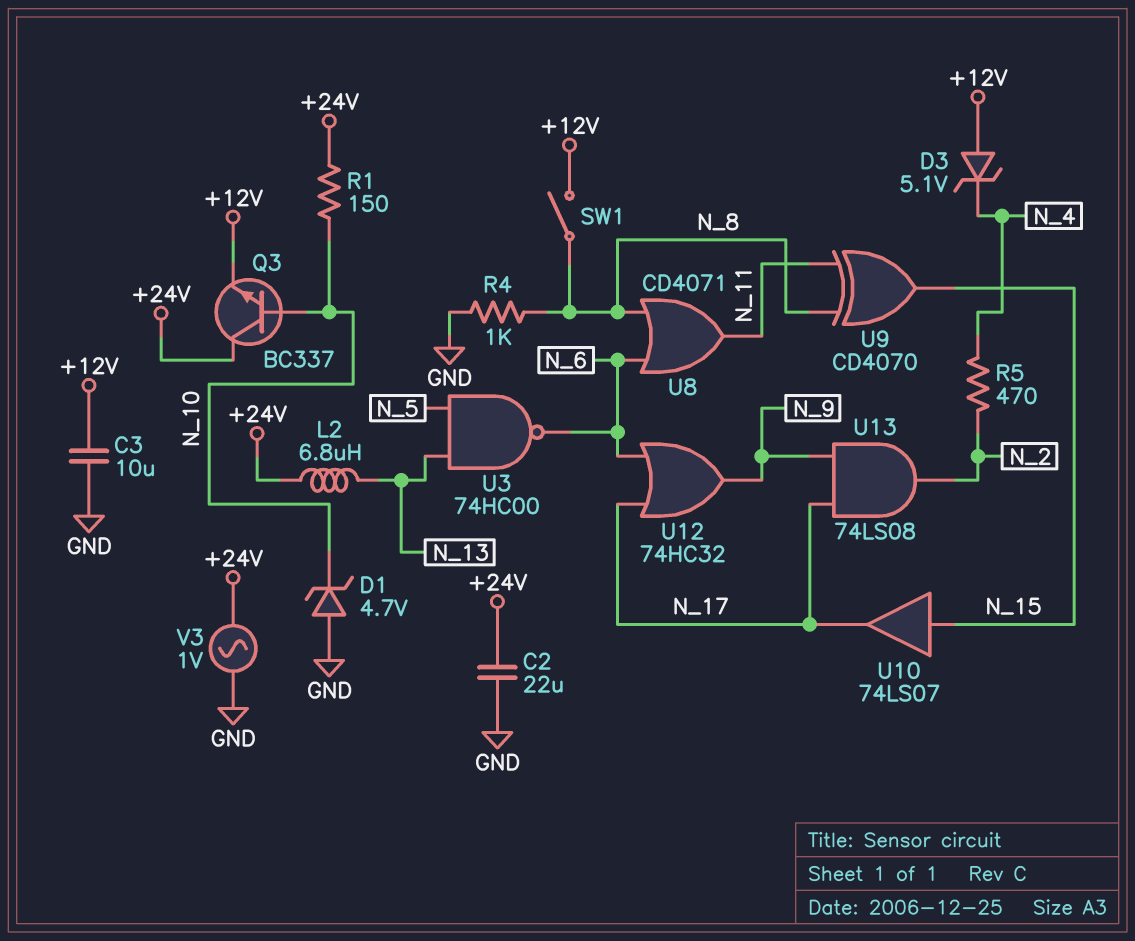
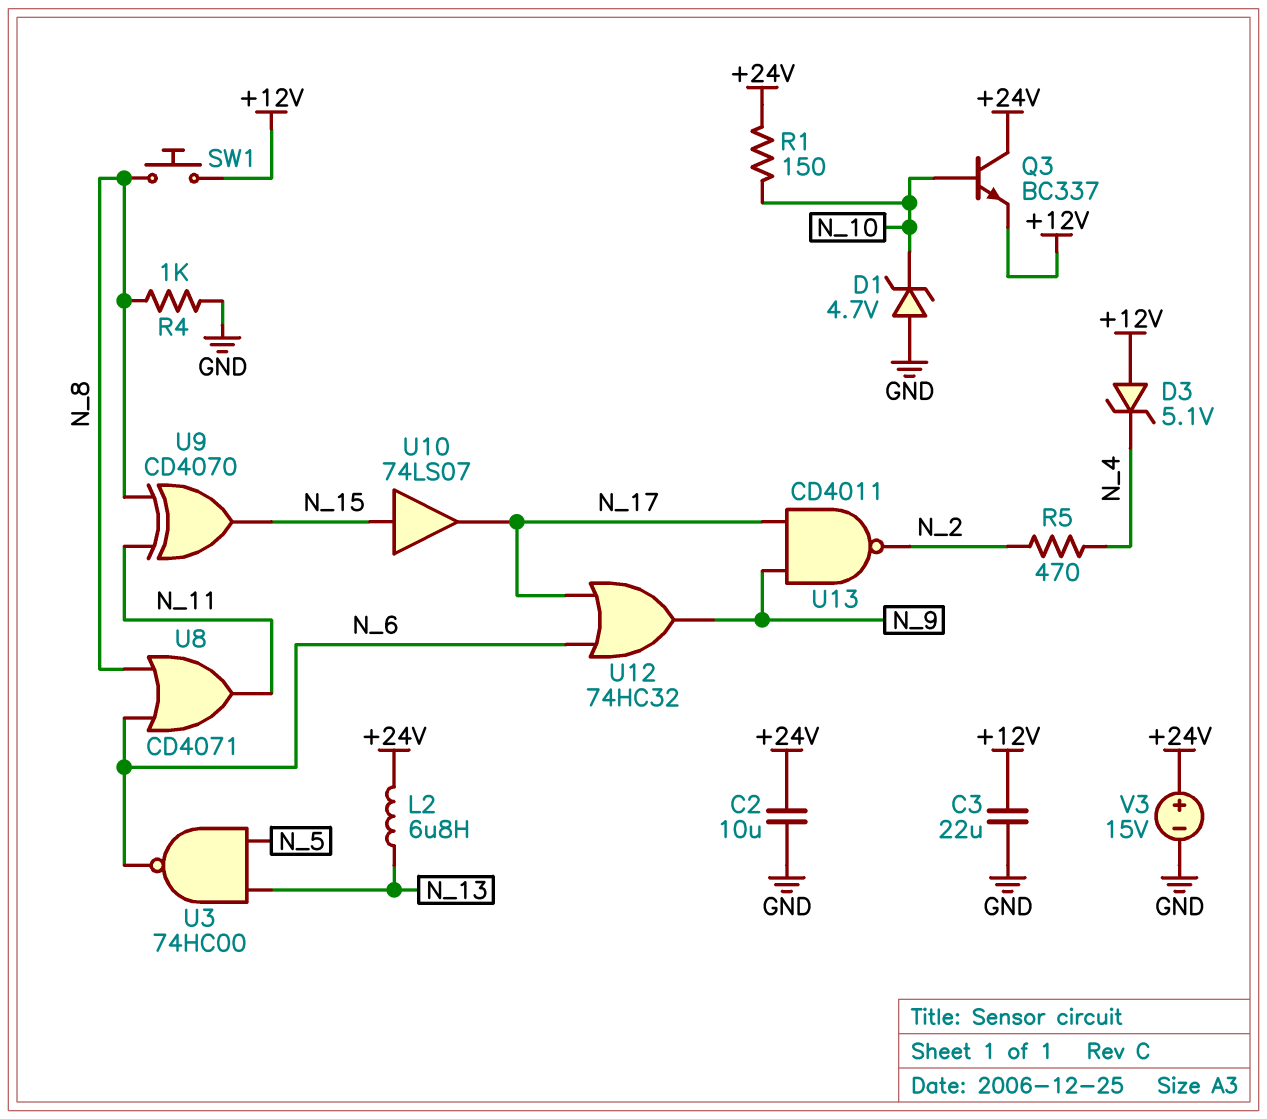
C2: 22uF (+24V, GND) -> 10uF (+24V, GND)
C3: 10uF (+12V, GND) -> 22uF (+12V, GND)
SW1: switch (+12V, N_8) -> button (+12V, N_8)
U13: AND 74LS08 (in N_9, in N_17, out N_2) -> NAND CD4011 (in N_9, in N_17, out N_2)
V3: AC 1V (+24V, GND) -> 15V (plus +24V, minus GND)

